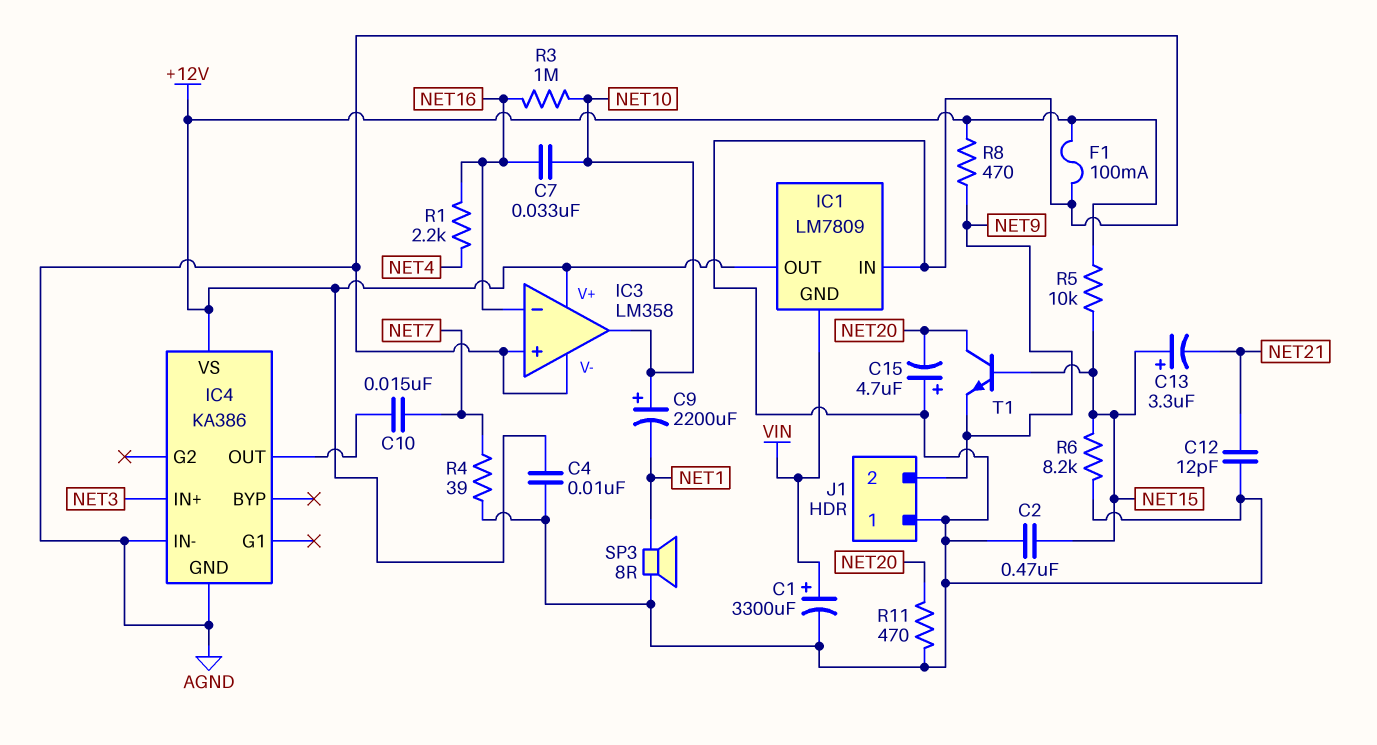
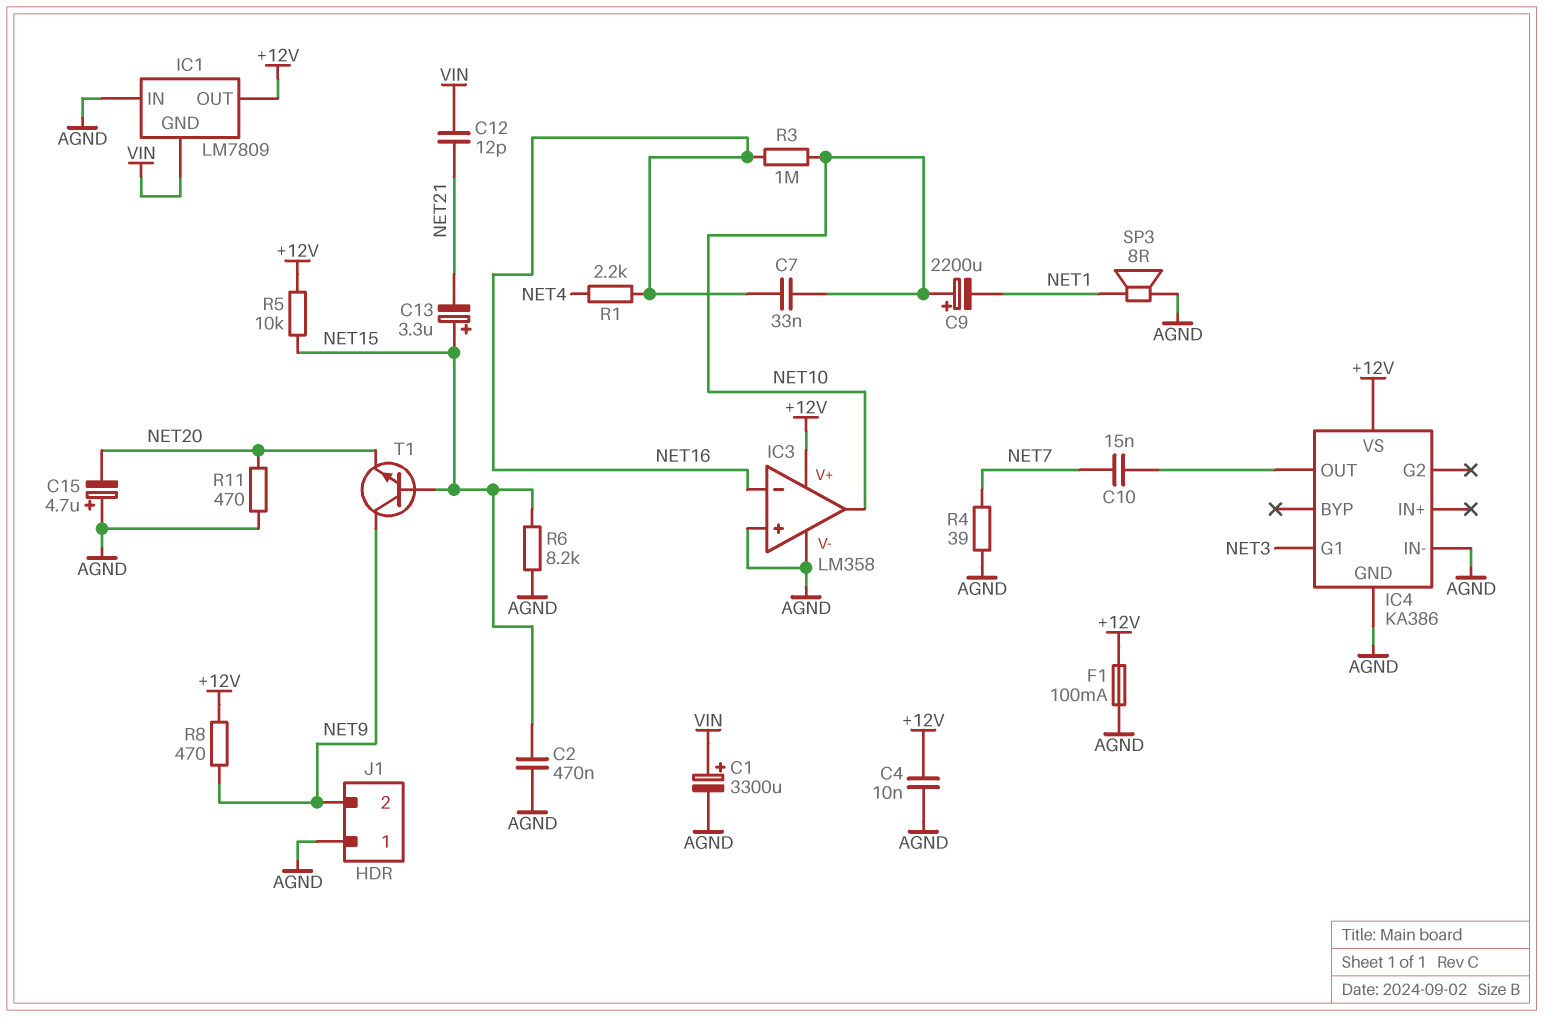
C12: 12pF (AGND, NET21) -> 12pF (NET21, VIN)
IC4 pin G1: none -> NET3
IC4 pin IN+: NET3 -> none
T1: NPN (B NET15, C NET20, E NET9) -> NPN (B NET15, C NET9, E NET20)

